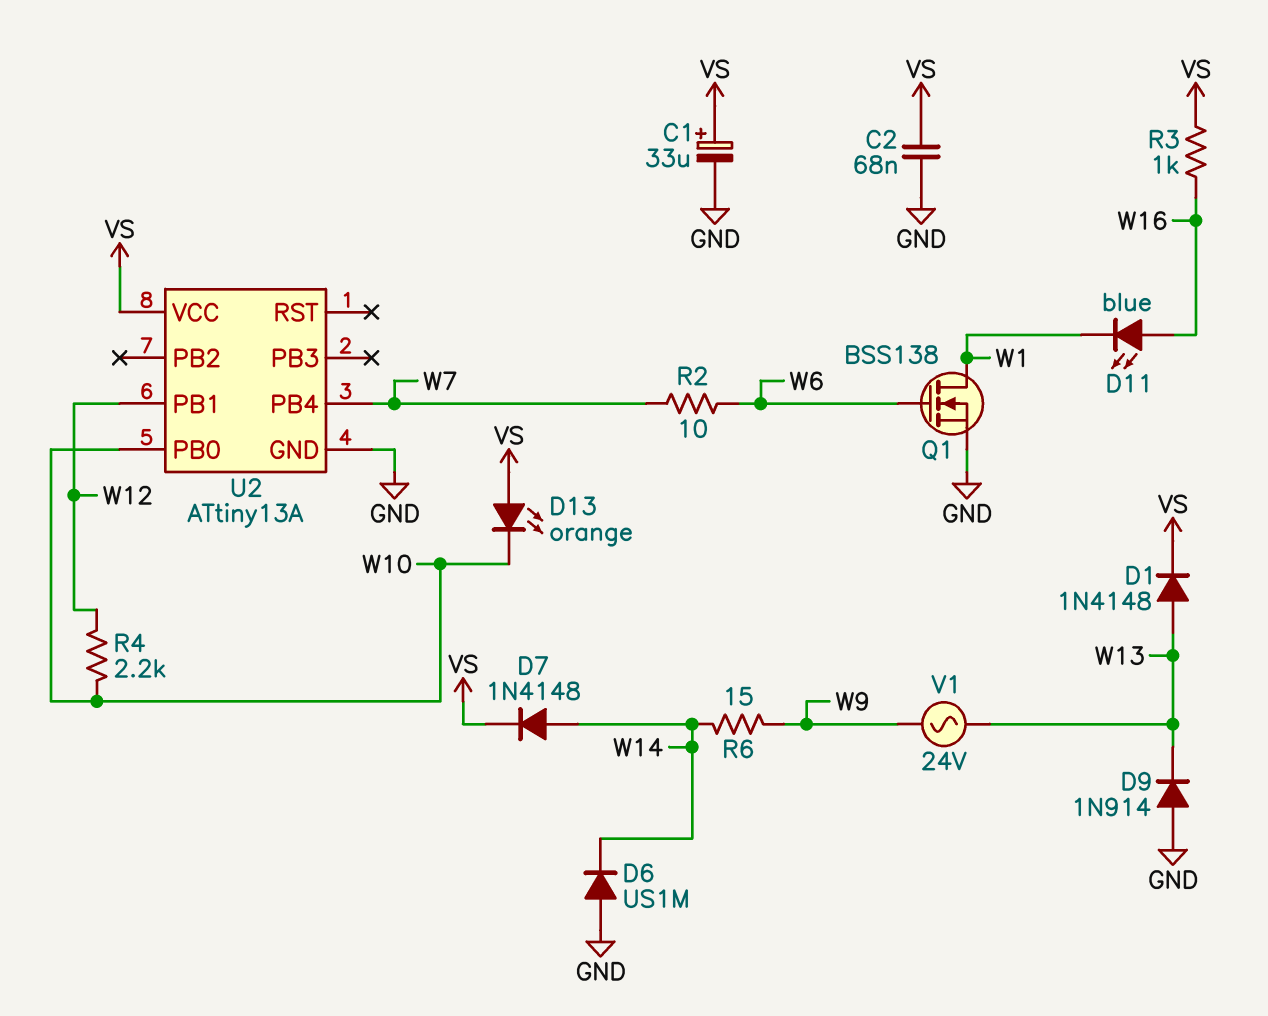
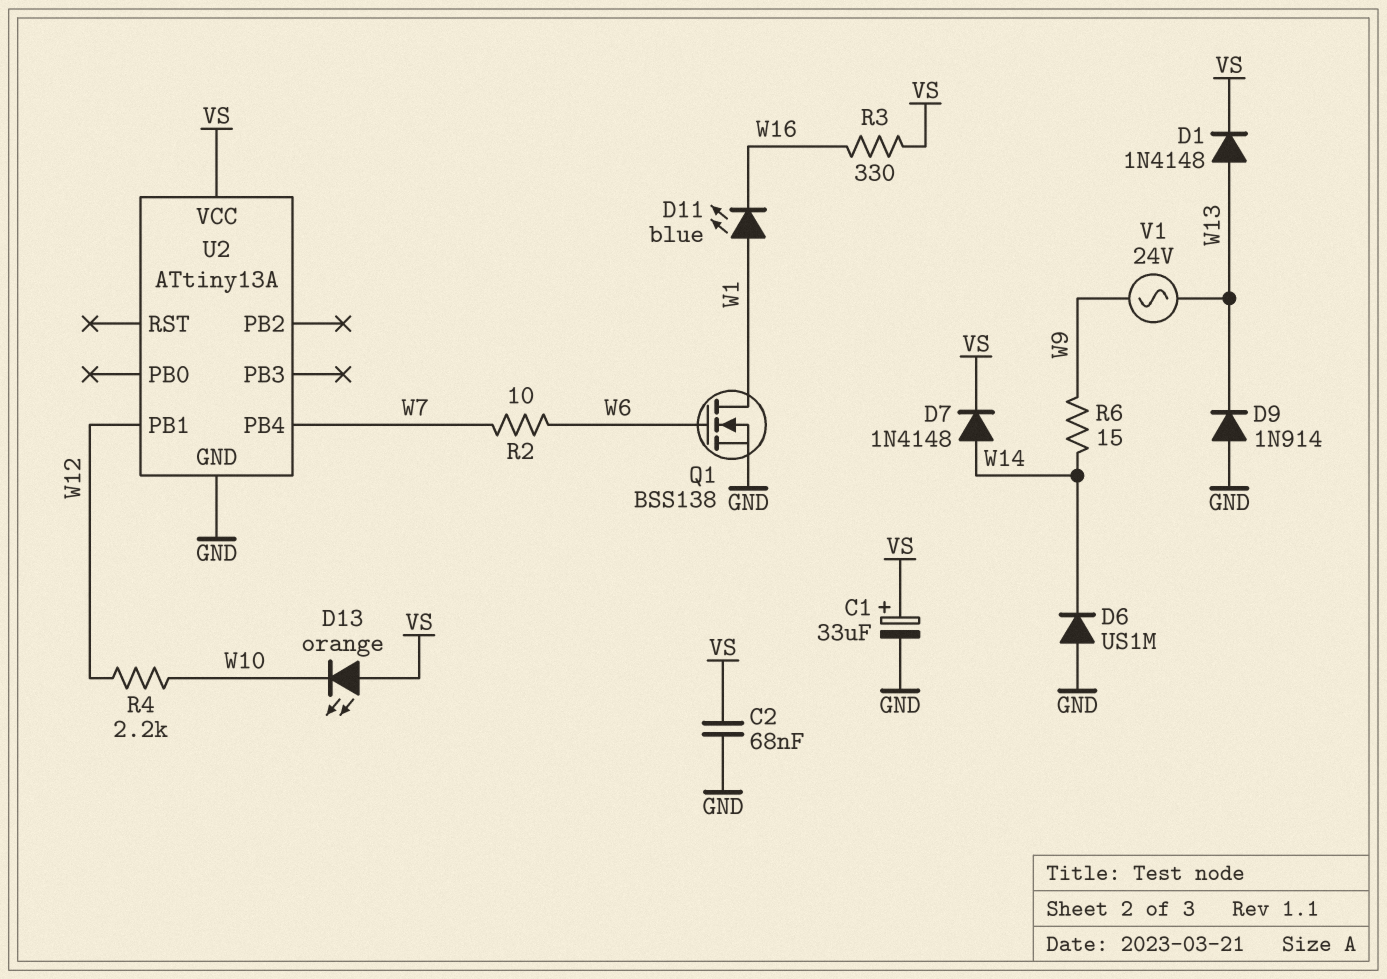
D11: LED blue (A W16, K W1) -> LED blue (A W1, K W16)
R3: 1k (VS, W16) -> 330 (VS, W16)
U2 pin PB0: W10 -> none

